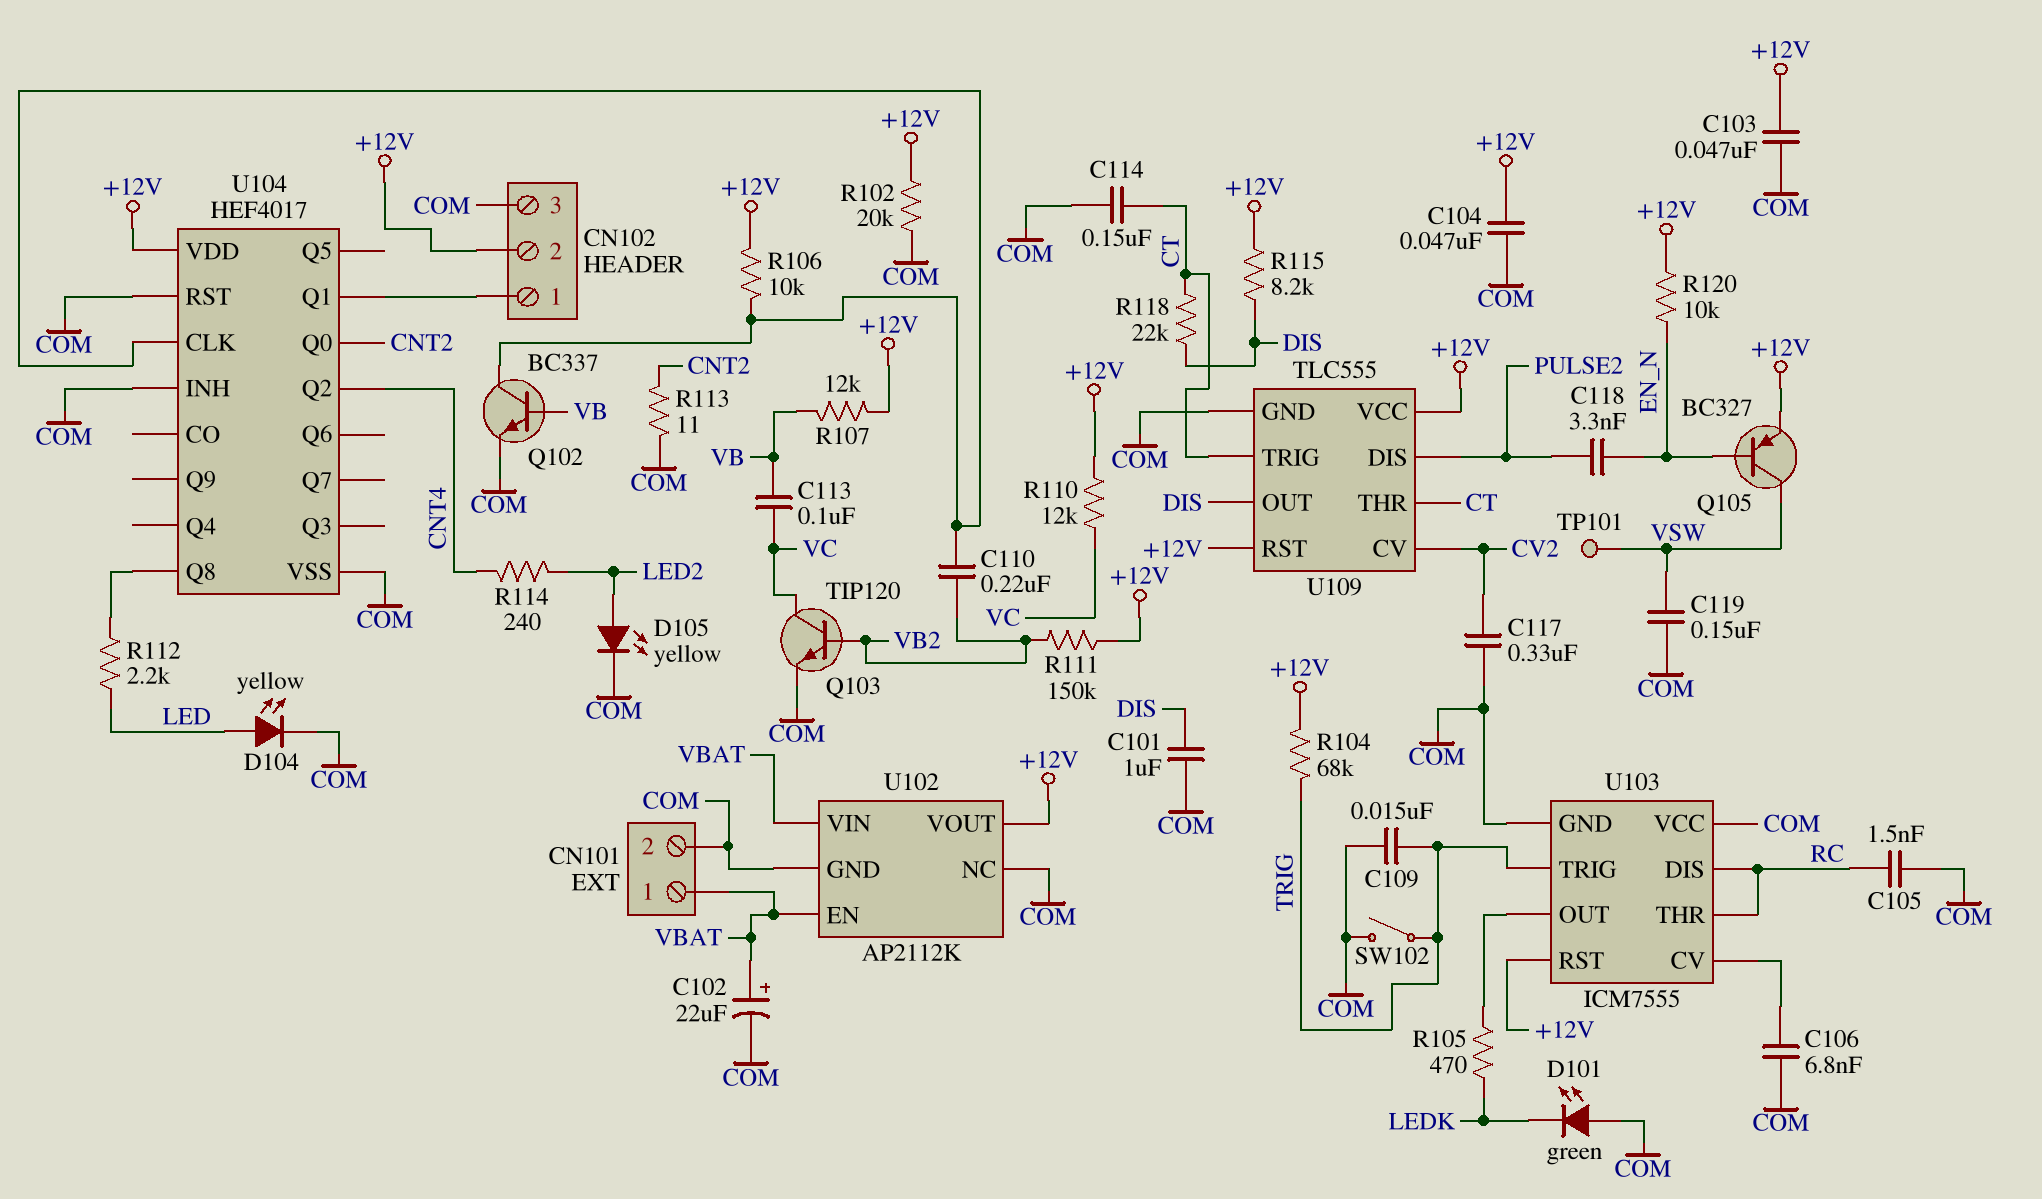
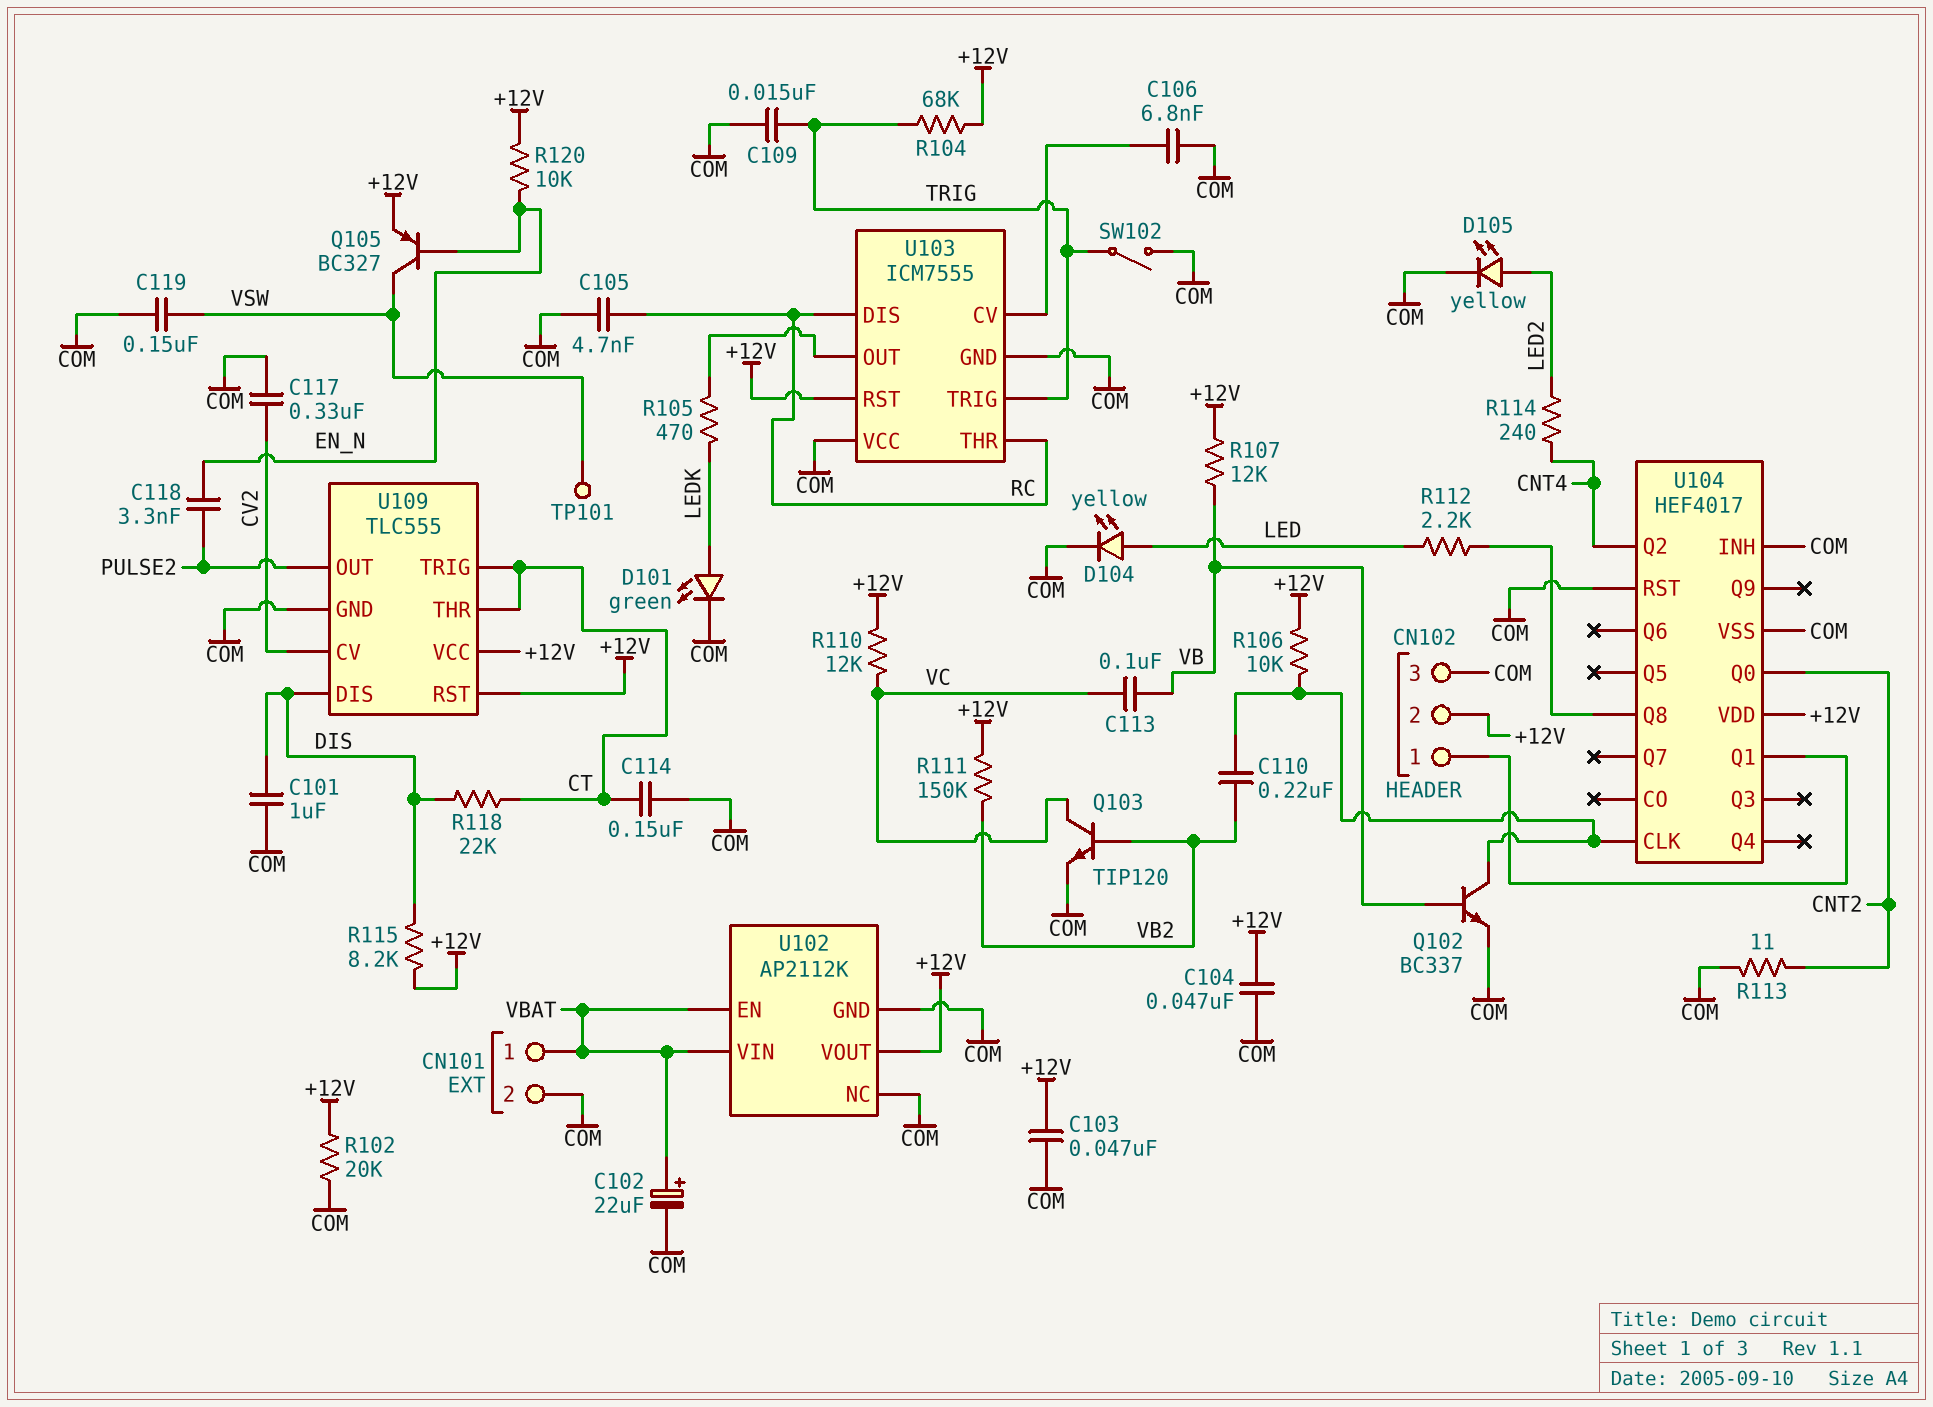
C105: 1.5nF (COM, RC) -> 4.7nF (COM, RC)
D101: LED green (A COM, K LEDK) -> LED green (A LEDK, K COM)
U109 pin DIS: PULSE2 -> DIS
U109 pin OUT: DIS -> PULSE2

